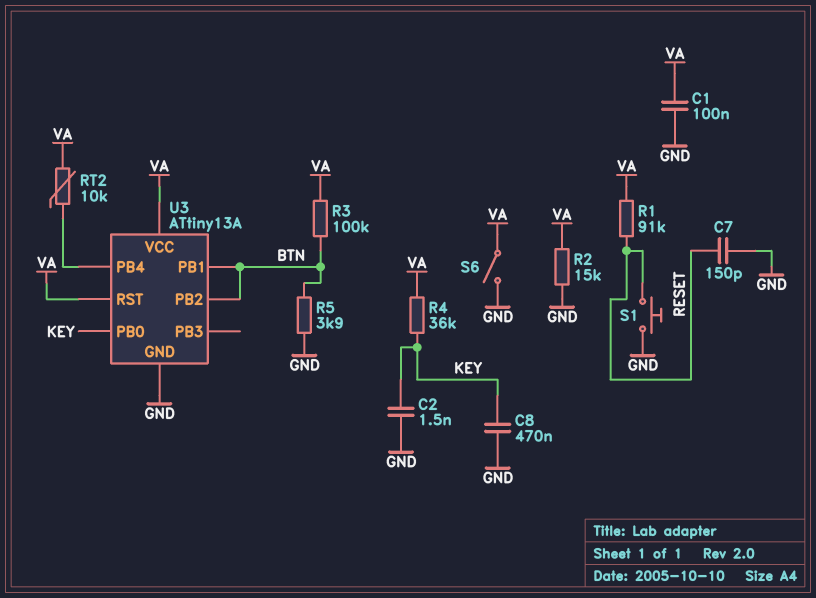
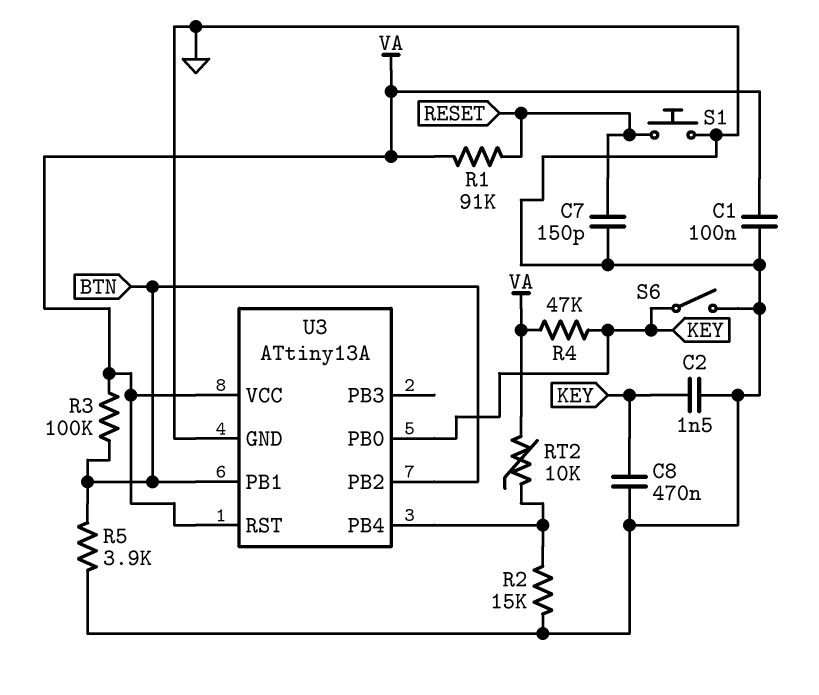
R2: 15k (GND, VA) -> 15k (GND, U3/PB4)
R4: 36k (KEY, VA) -> 47k (KEY, VA)
S6: switch (GND, VA) -> switch (GND, KEY)

